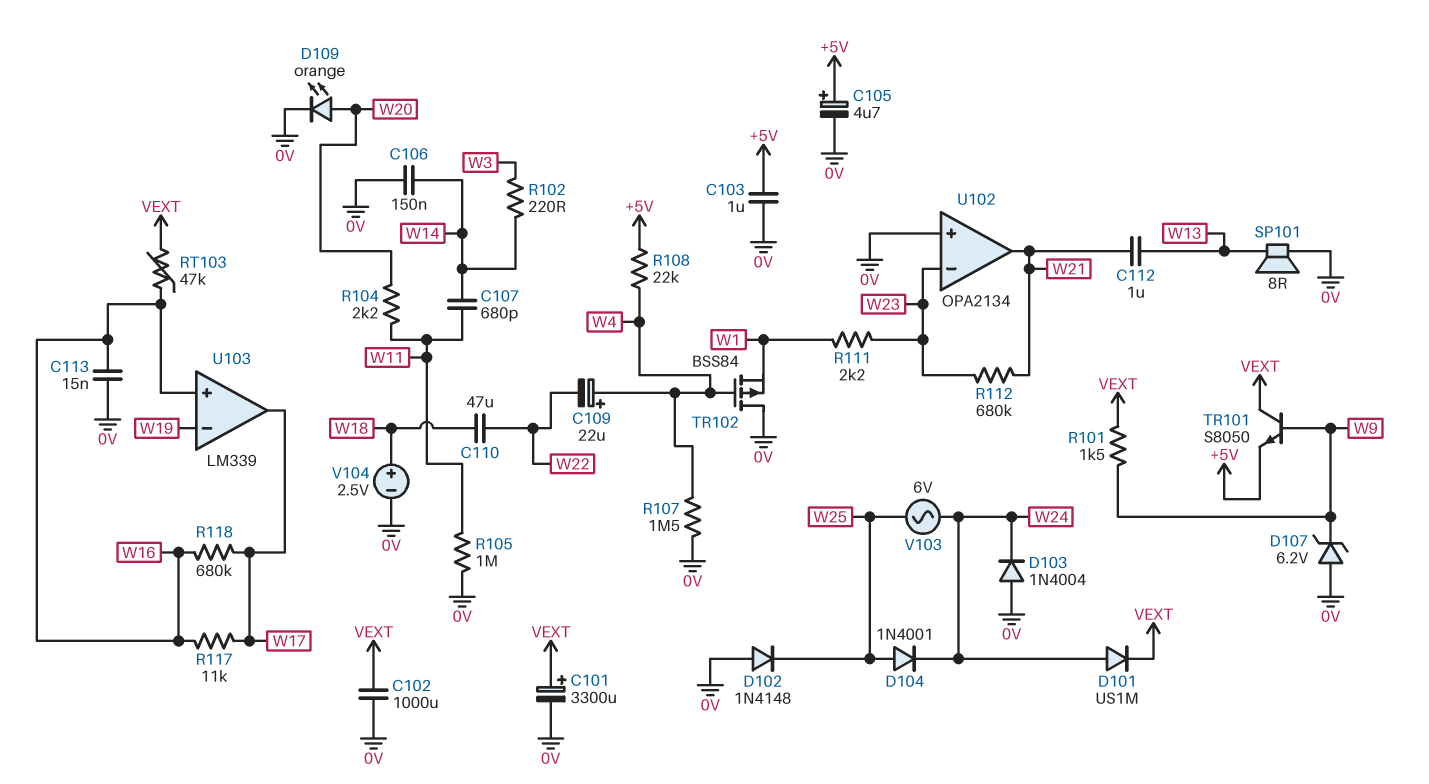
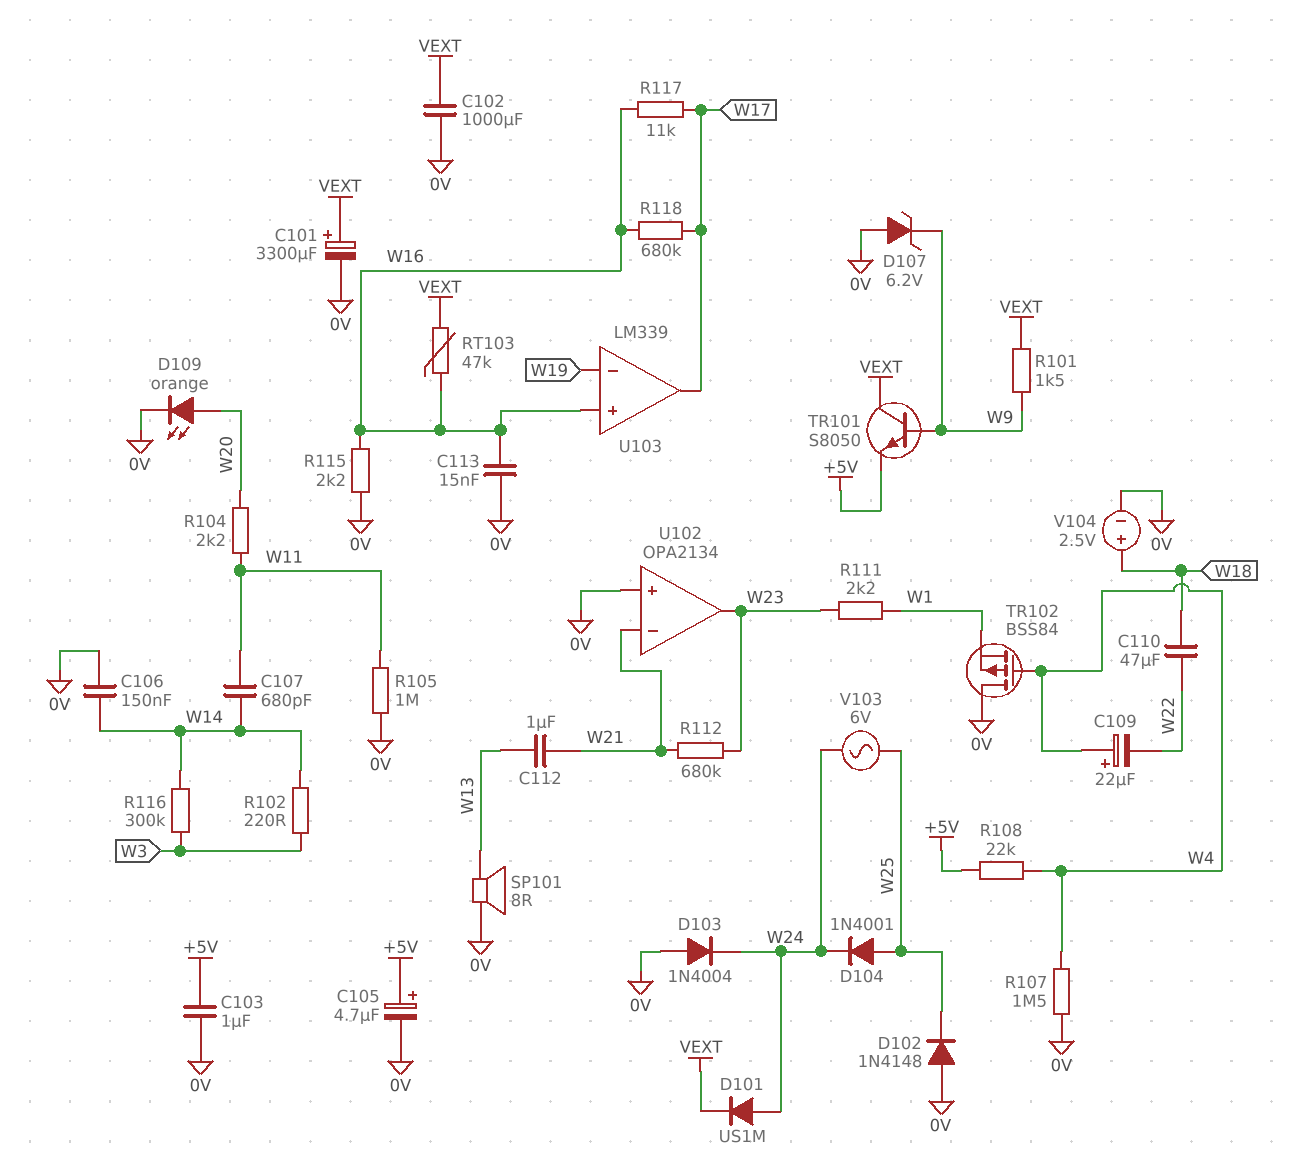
R115: none -> 2.2k (0V, W16)
R116: none -> 300k (W3, W14)
U102 pin in-: W23 -> W21
U102 pin out: W21 -> W23

